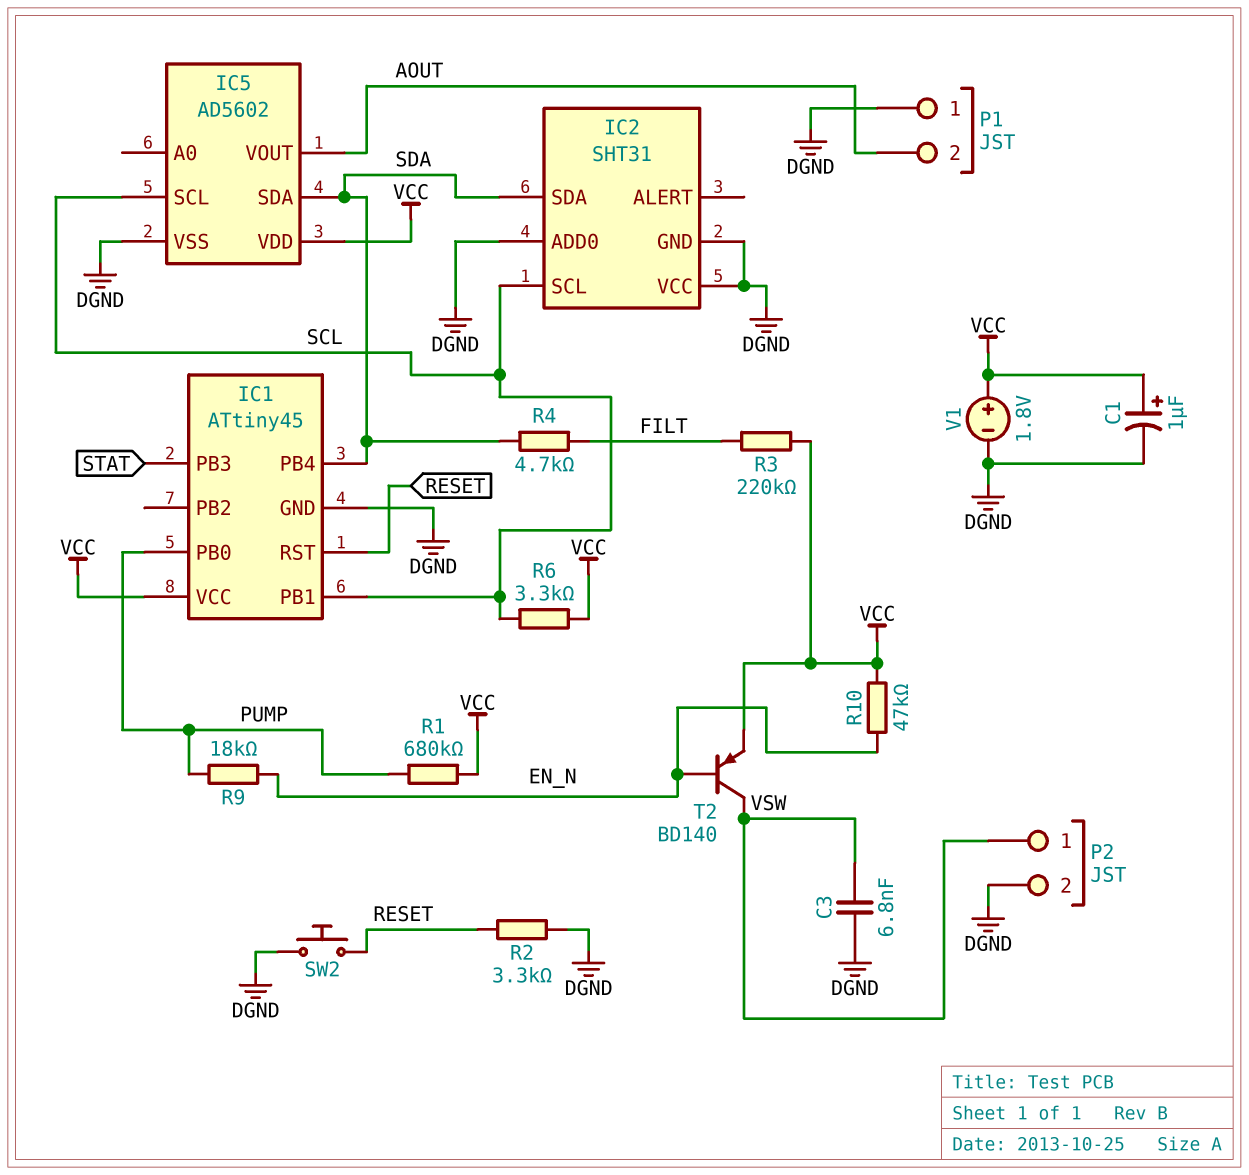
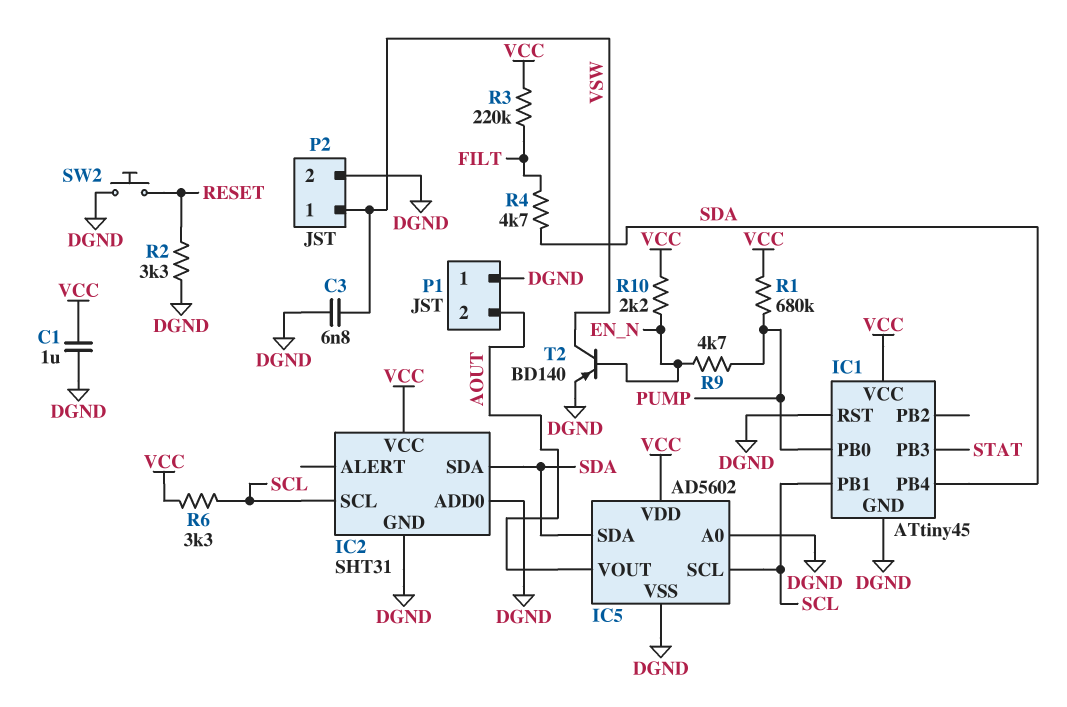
C1: 1uF (plus VCC, minus DGND) -> 1uF (DGND, VCC)
IC1 pin RST: RESET -> DGND
IC2 pin VCC: DGND -> VCC
IC5 pin A0: none -> DGND
R9: 18k (EN_N, PUMP) -> 4.7k (EN_N, PUMP)
R10: 47k (EN_N, VCC) -> 2.2k (EN_N, VCC)
T2: PNP BD140 (B EN_N, C VSW, E VCC) -> PNP BD140 (B EN_N, C VSW, E DGND)
V1: 1.8V (plus VCC, minus DGND) -> none

